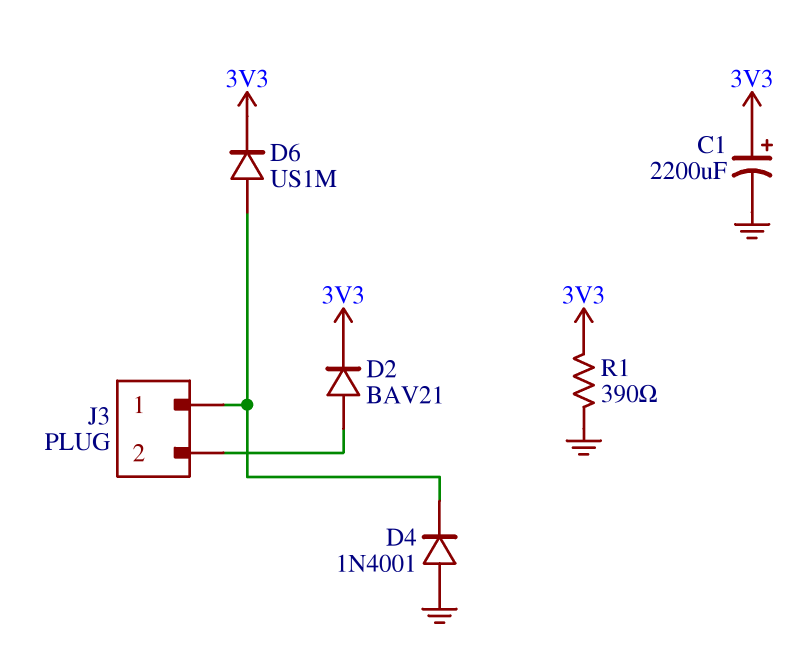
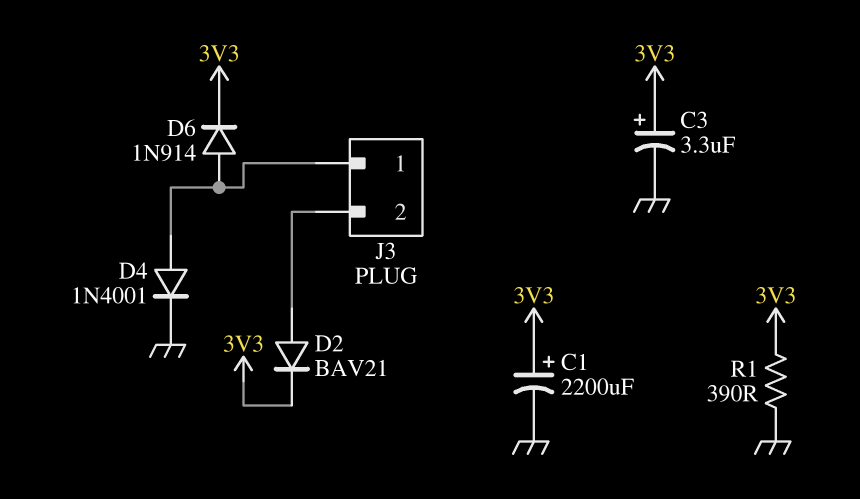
C3: none -> 3.3uF (plus 3V3, minus GND)
D4: diode 1N4001 (A GND, K J3/1) -> diode 1N4001 (A J3/1, K GND)
D6: diode US1M (A J3/1, K 3V3) -> diode 1N914 (A J3/1, K 3V3)

